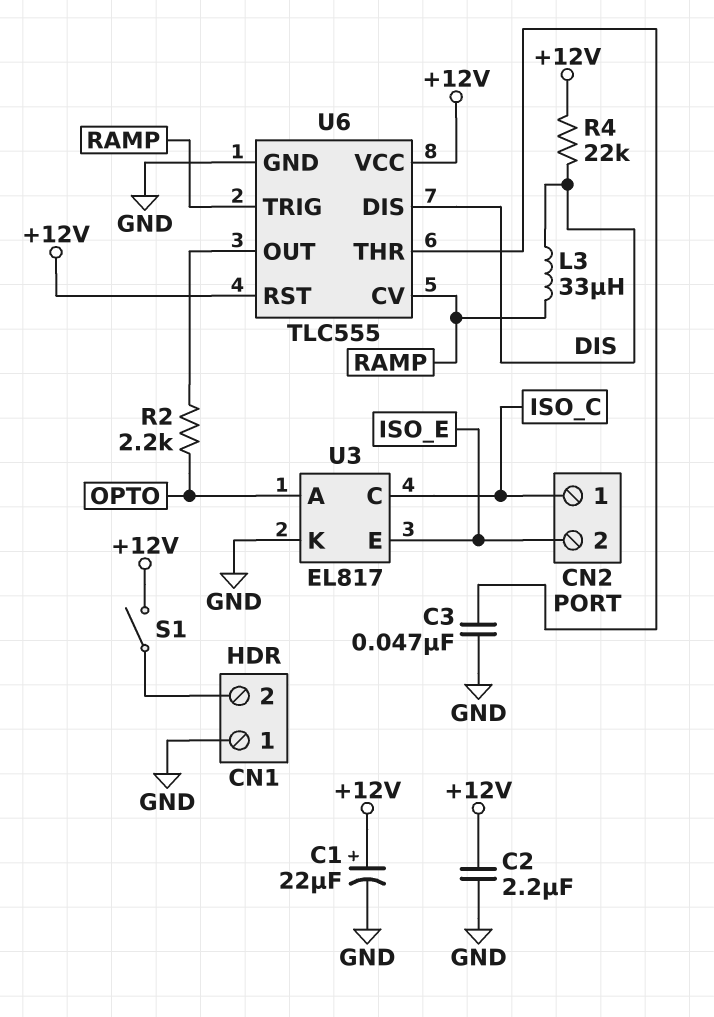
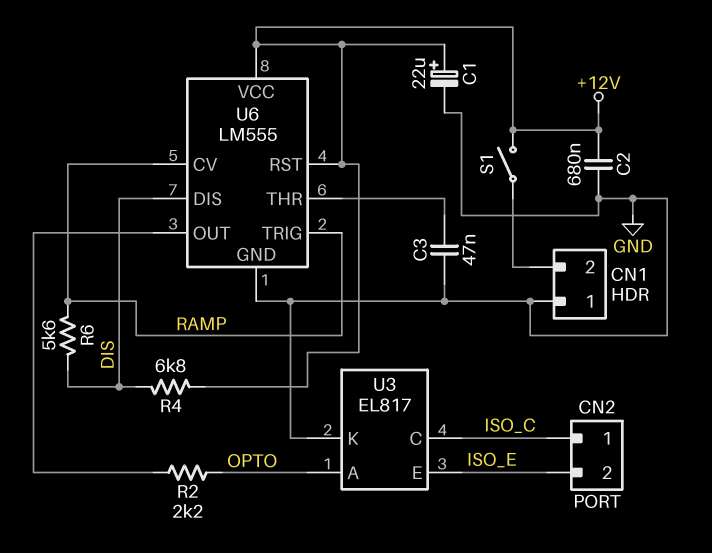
C2: 2.2uF (+12V, GND) -> 680nF (+12V, GND)
L3: 33uH (DIS, RAMP) -> none
R4: 22k (+12V, DIS) -> 6.8k (+12V, DIS)
R6: none -> 5.6k (DIS, RAMP)
U6: TLC555 -> LM555

